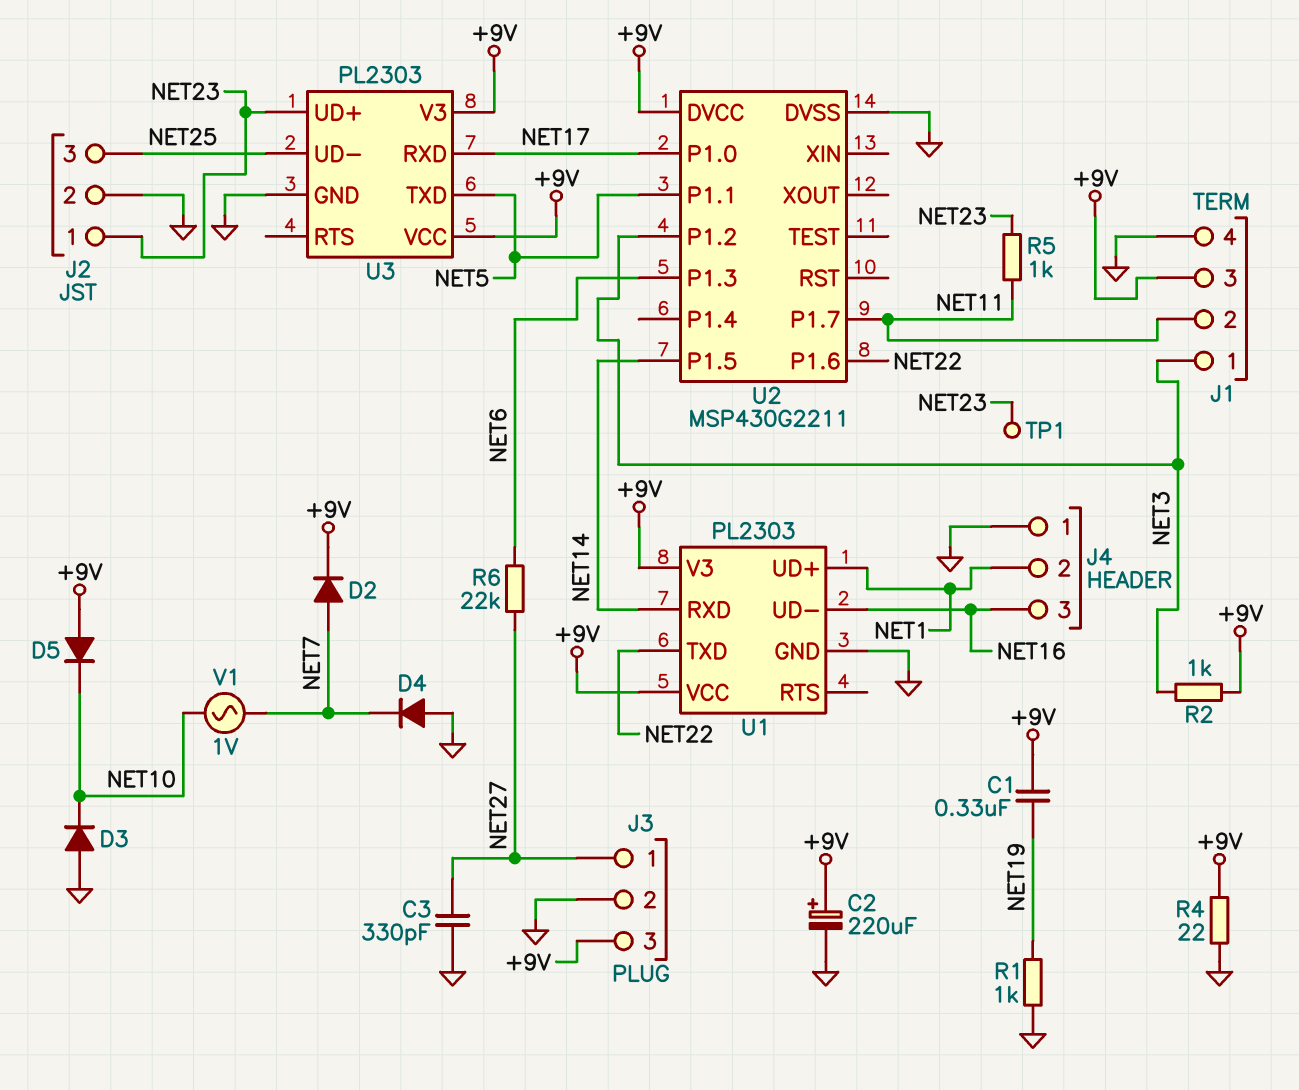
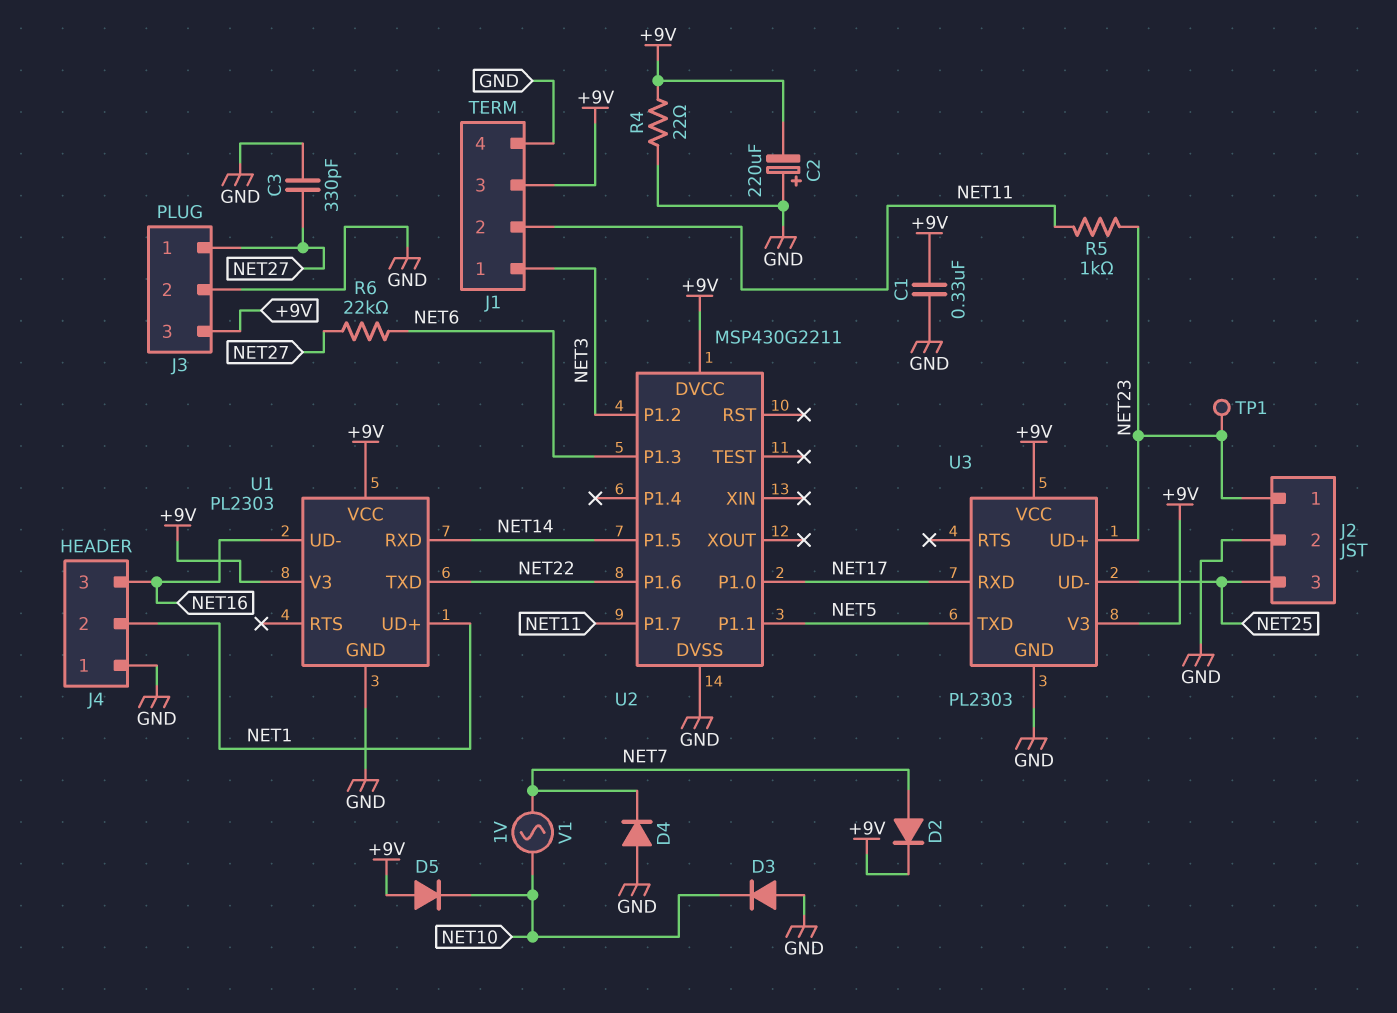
C1: 330nF (+9V, NET19) -> 330nF (+9V, GND)
C2: 220uF (plus +9V, minus GND) -> 220uF (plus GND, minus +9V)
R1: 1k (GND, NET19) -> none
R2: 1k (+9V, NET3) -> none

